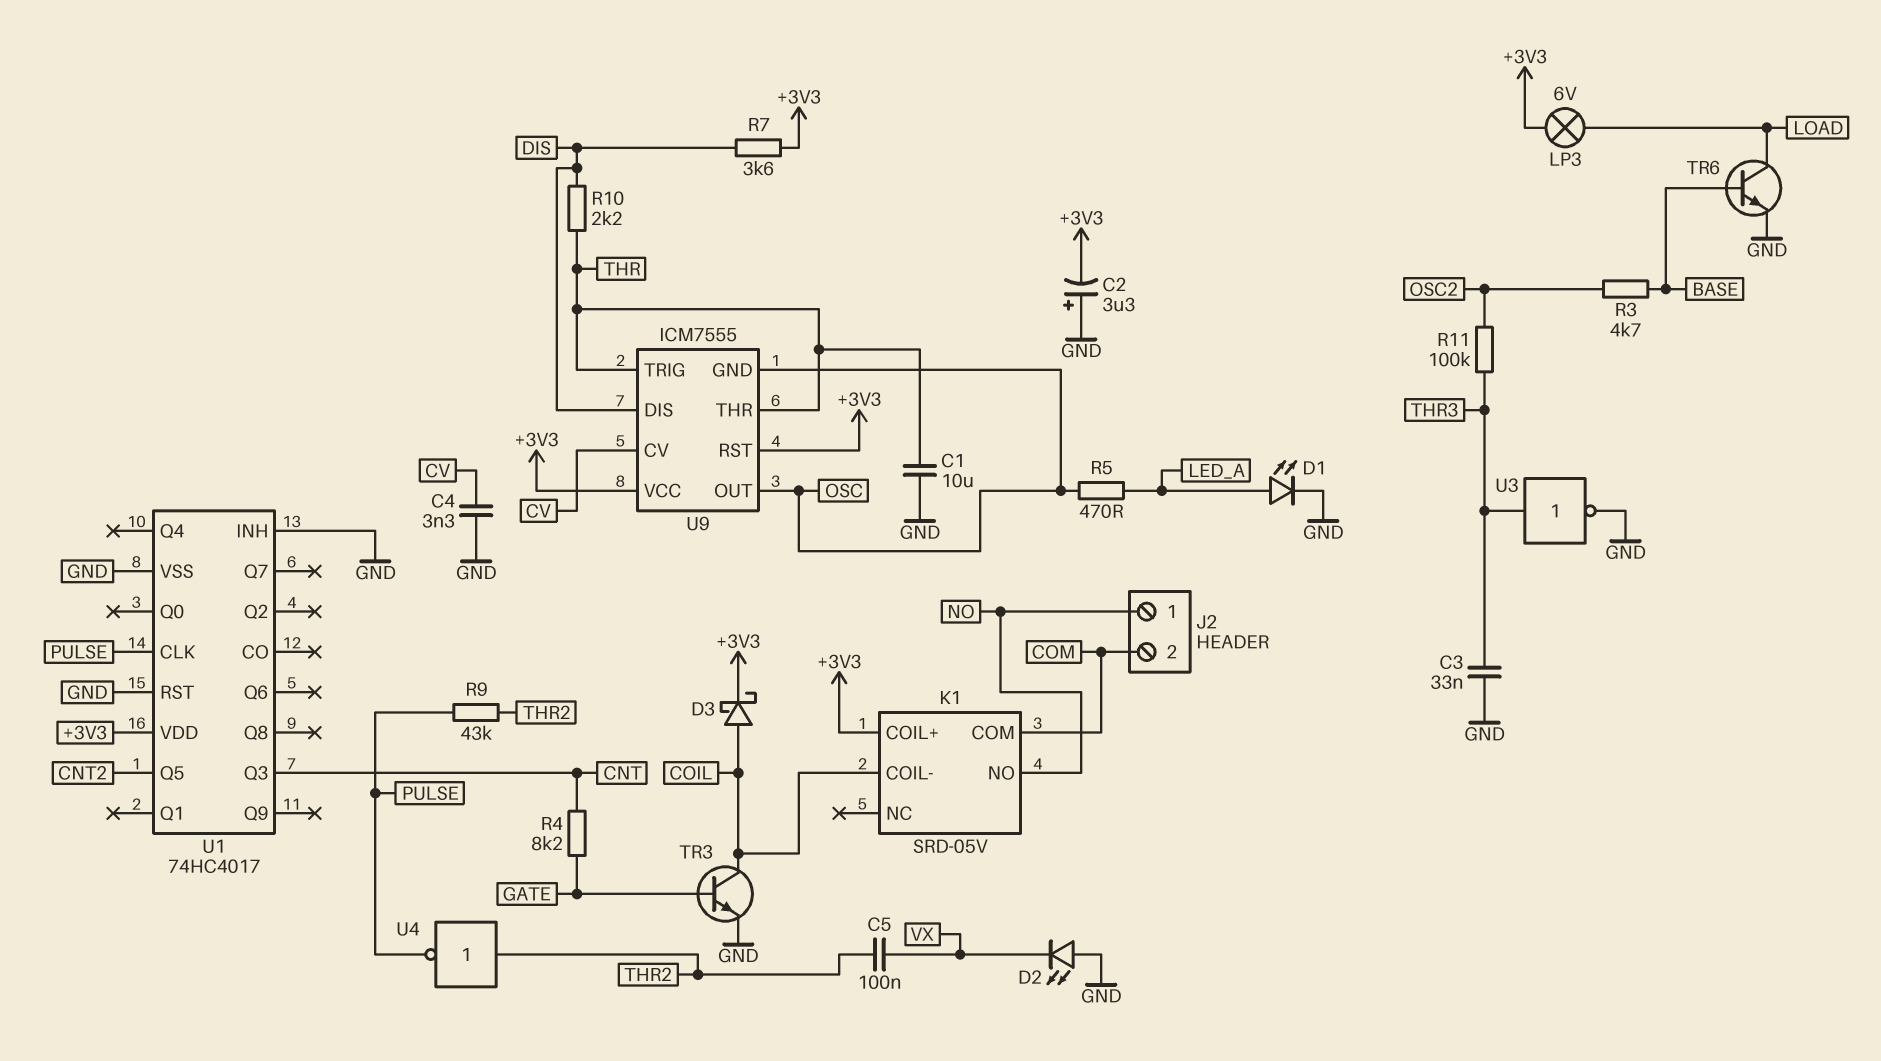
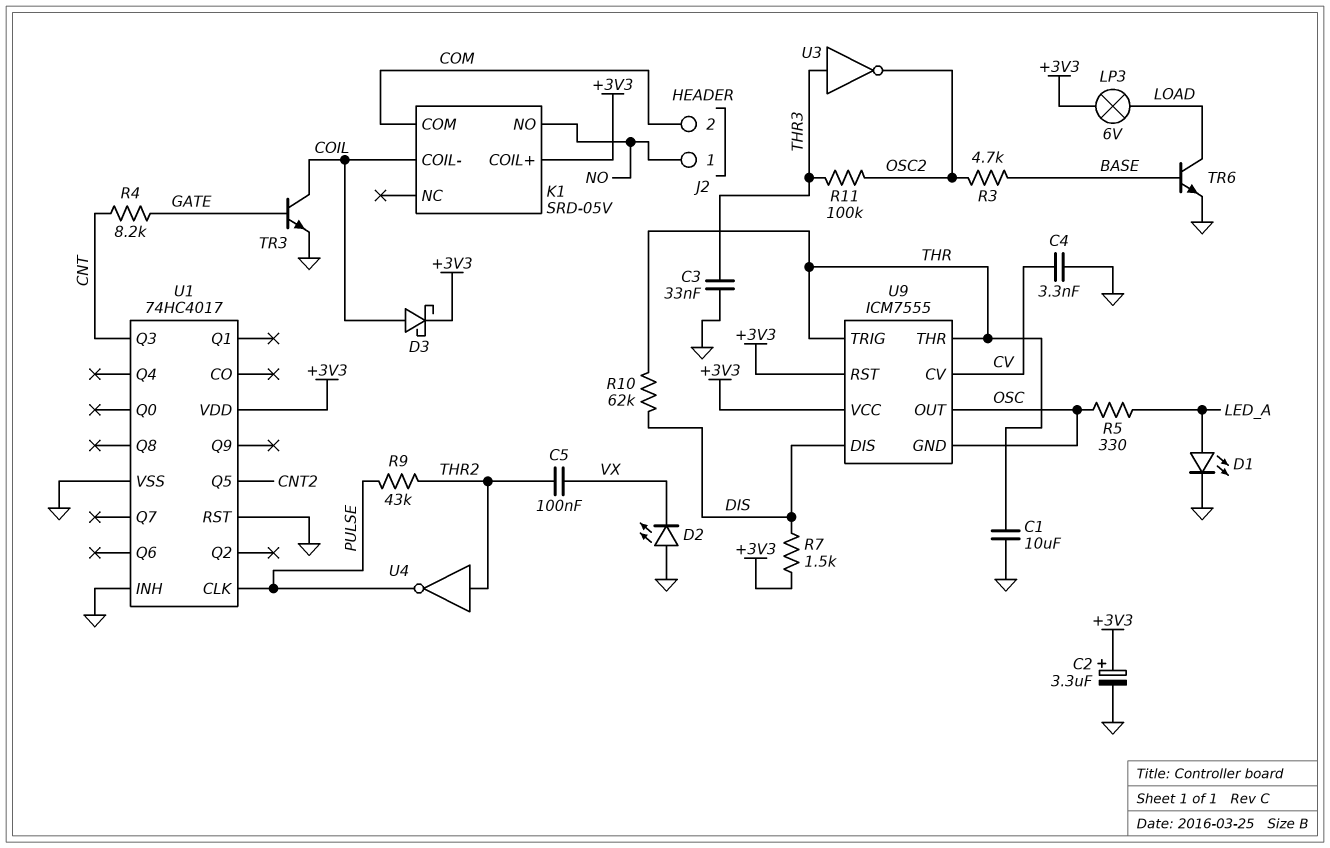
C2: 3.3uF (plus GND, minus +3V3) -> 3.3uF (plus +3V3, minus GND)
R5: 470 (LED_A, OSC) -> 330 (LED_A, OSC)
R7: 3.6k (+3V3, DIS) -> 1.5k (+3V3, DIS)
R10: 2.2k (DIS, THR) -> 62k (DIS, THR)
U3: NOT (in THR3, out GND) -> NOT (in THR3, out OSC2)

